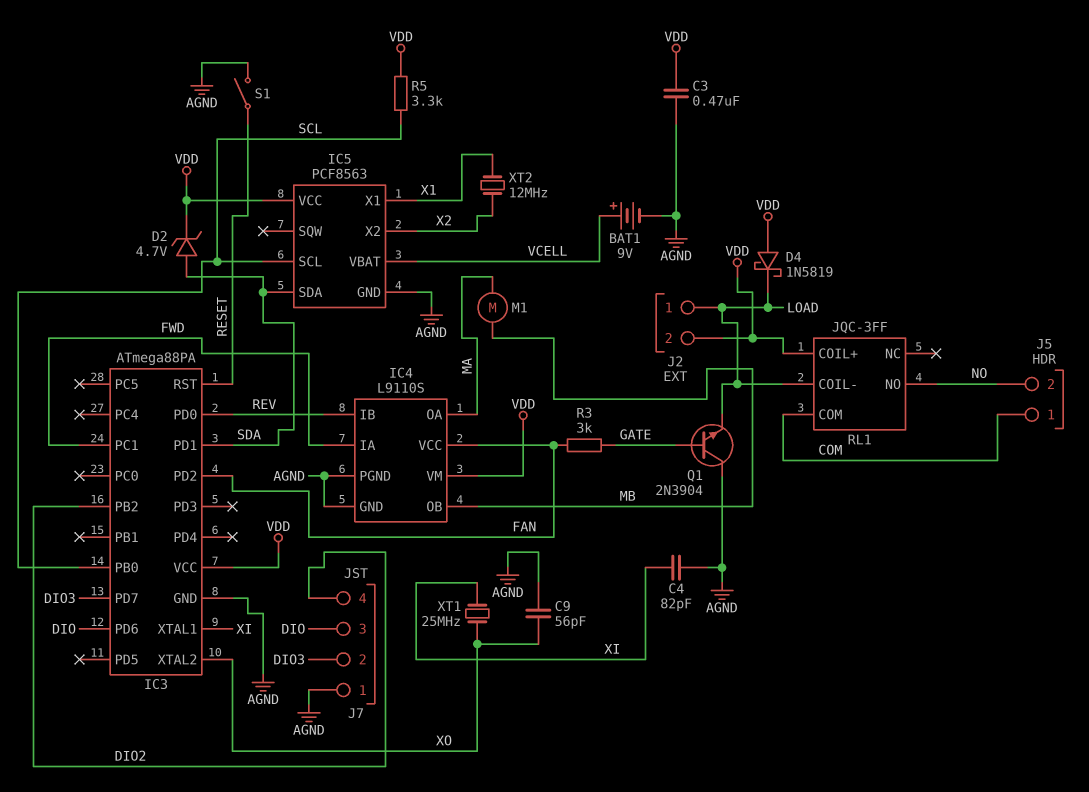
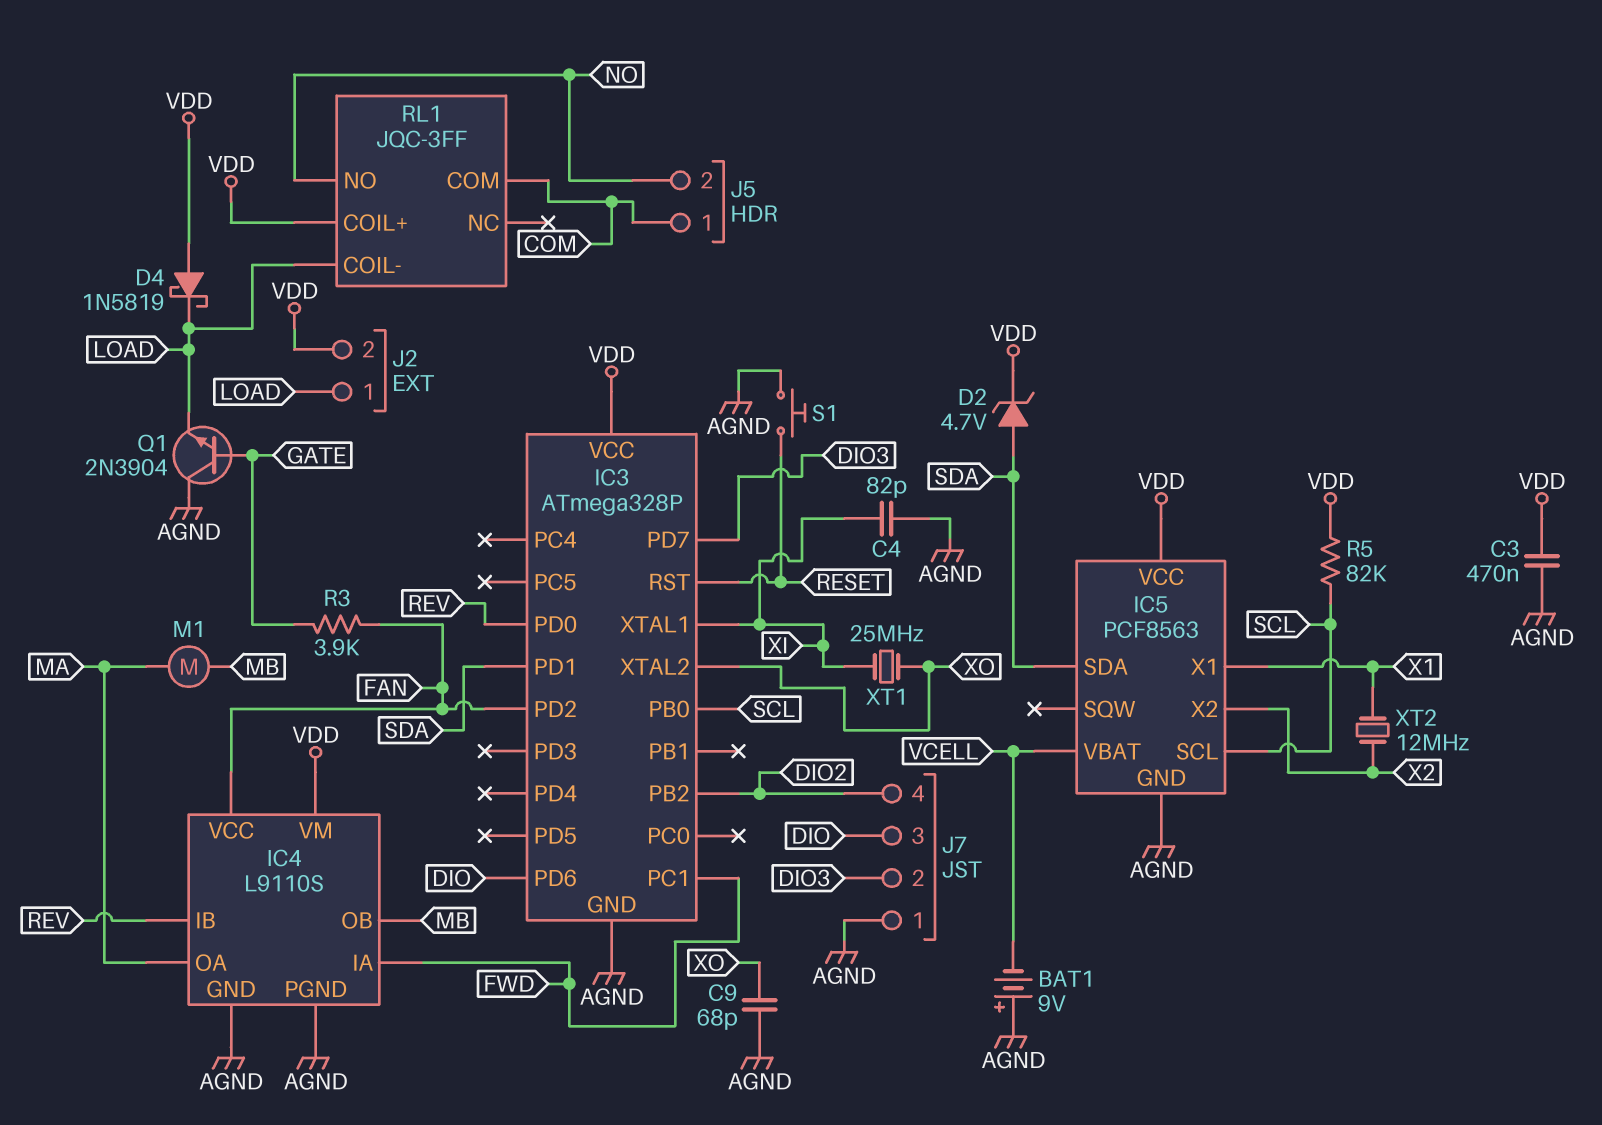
BAT1: 9V (plus VCELL, minus AGND) -> 9V (plus AGND, minus VCELL)
C9: 56pF (AGND, XO) -> 68pF (AGND, XO)
IC3: ATmega88PA -> ATmega328P
R3: 3k (FAN, GATE) -> 3.9k (FAN, GATE)
R5: 3.3k (SCL, VDD) -> 82k (SCL, VDD)
S1: switch (AGND, RESET) -> button (AGND, RESET)

